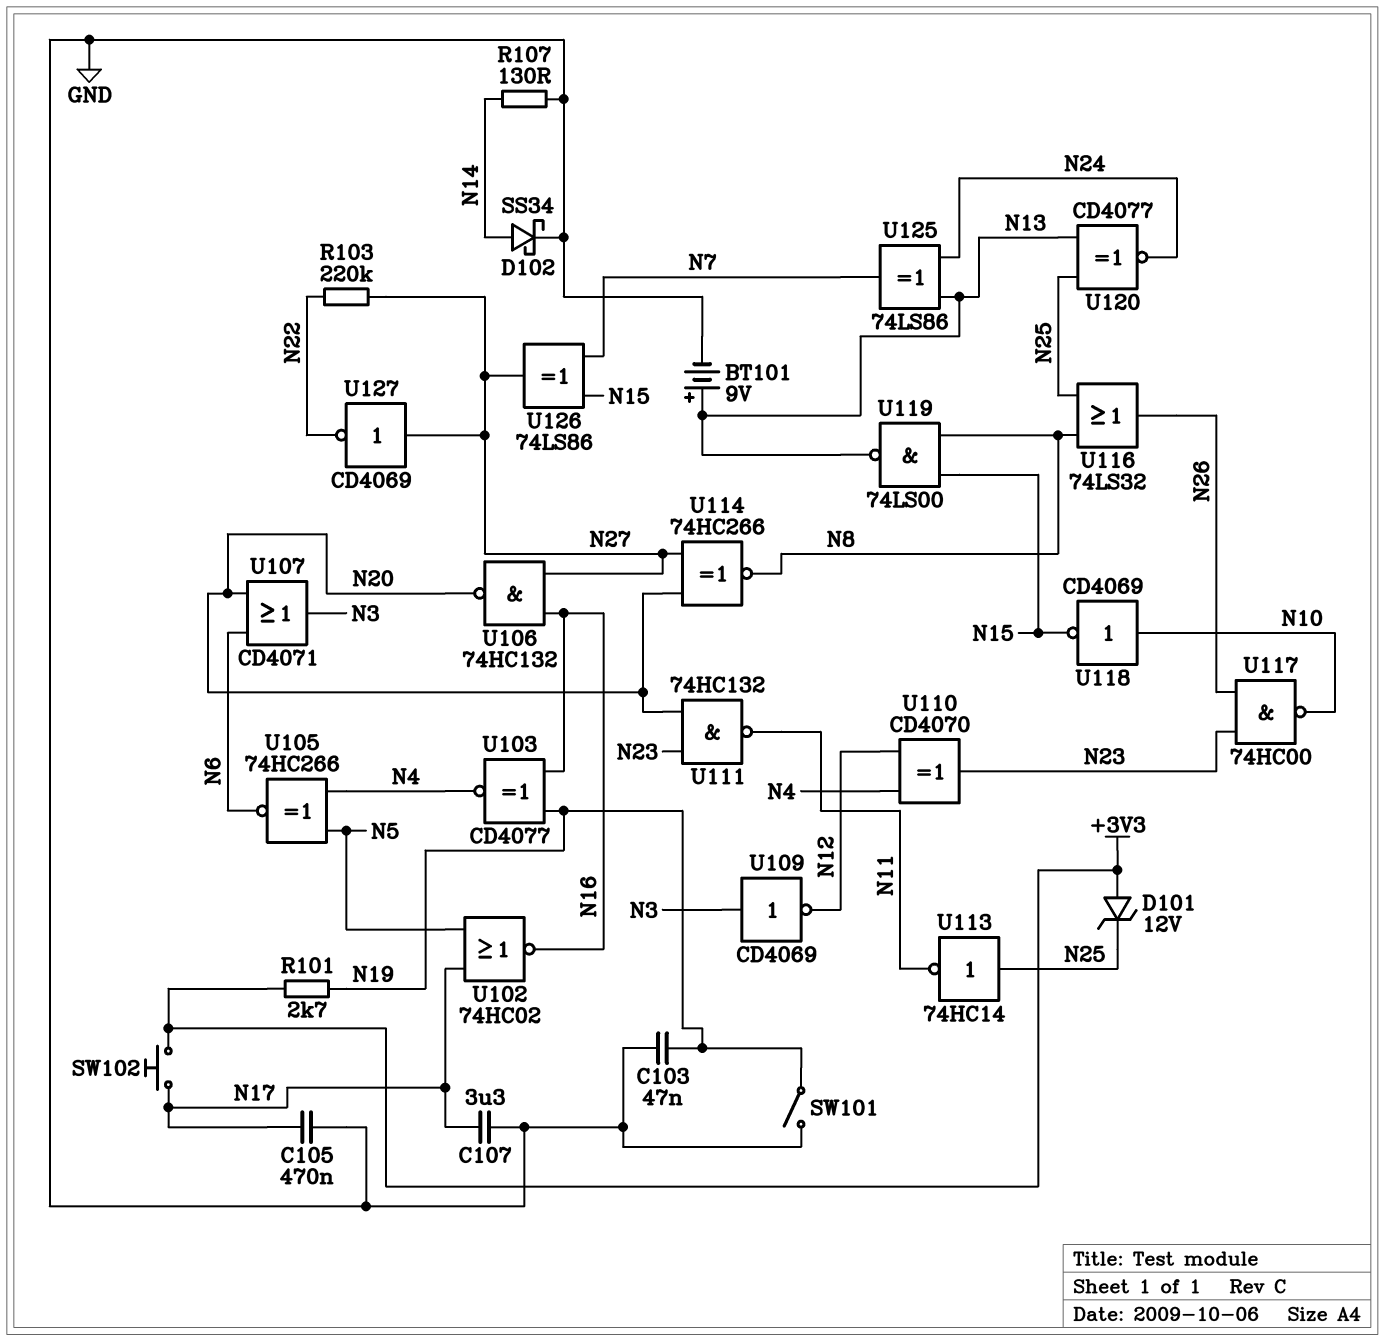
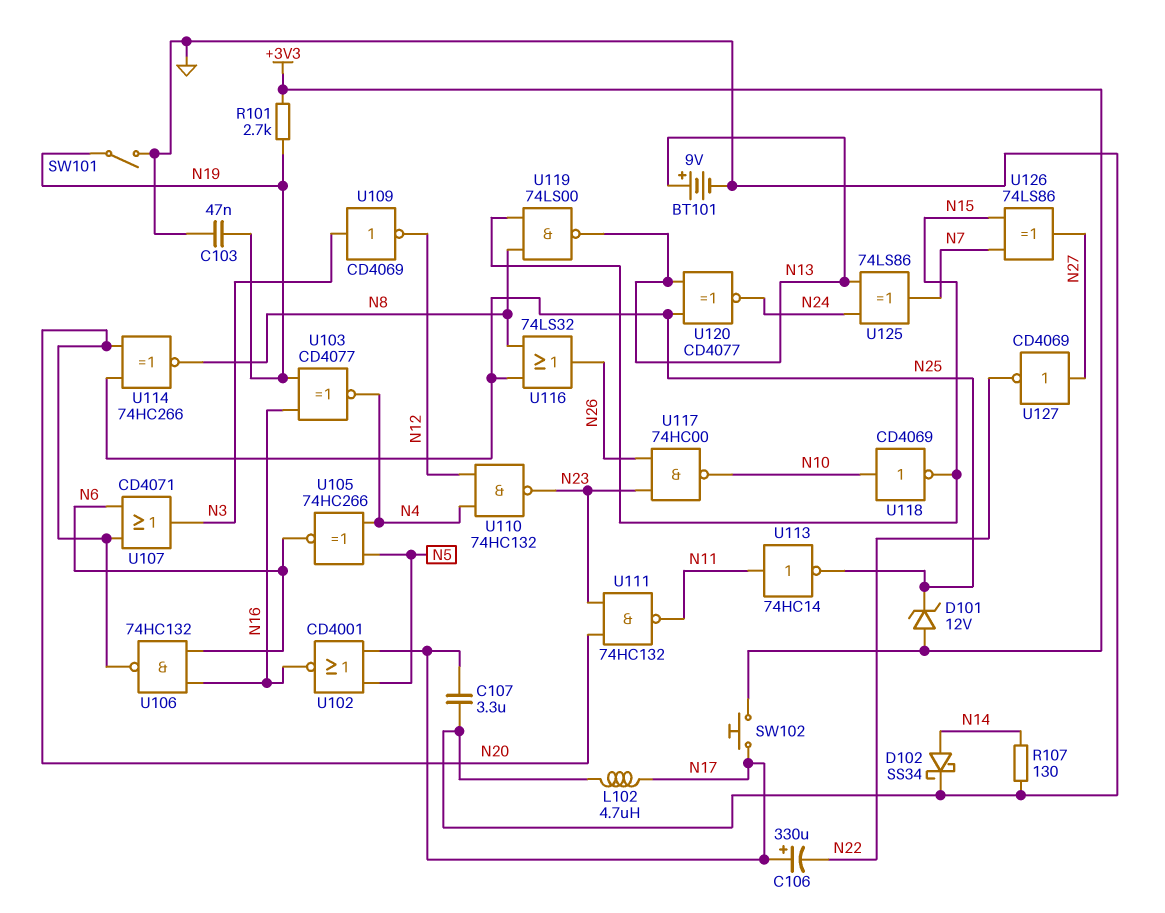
C105: 470nF (GND, N17) -> none
C106: none -> 330uF (plus N17, minus N22)
L102: none -> 4.7uH (GND, N17)
R103: 220k (N22, N27) -> none
U102: NOR 74HC02 (in N5, in N17, out N16) -> NOR CD4001 (in N5, in N17, out N16)
U106: NAND 74HC132 (in N16, in N27, out N20) -> NAND 74HC132 (in N6, in N16, out N20)
U110: XOR CD4070 (in N4, in N12, out N23) -> NAND 74HC132 (in N4, in N12, out N23)
U113: NOT 74HC14 (in N25, out N11) -> NOT 74HC14 (in N11, out N25)
U114: XNOR 74HC266 (in N20, in N27, out N8) -> XNOR 74HC266 (in N20, in N25, out N8)

